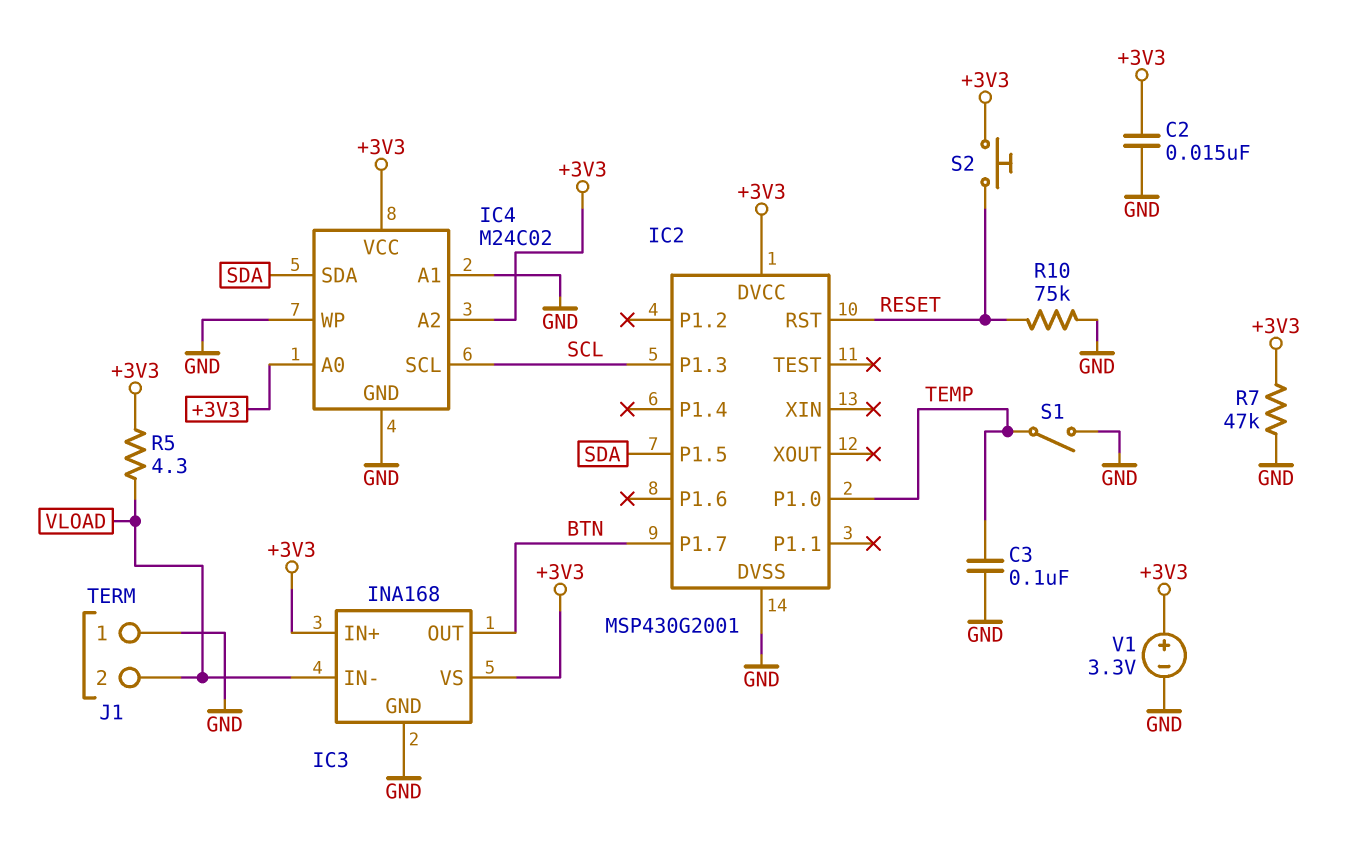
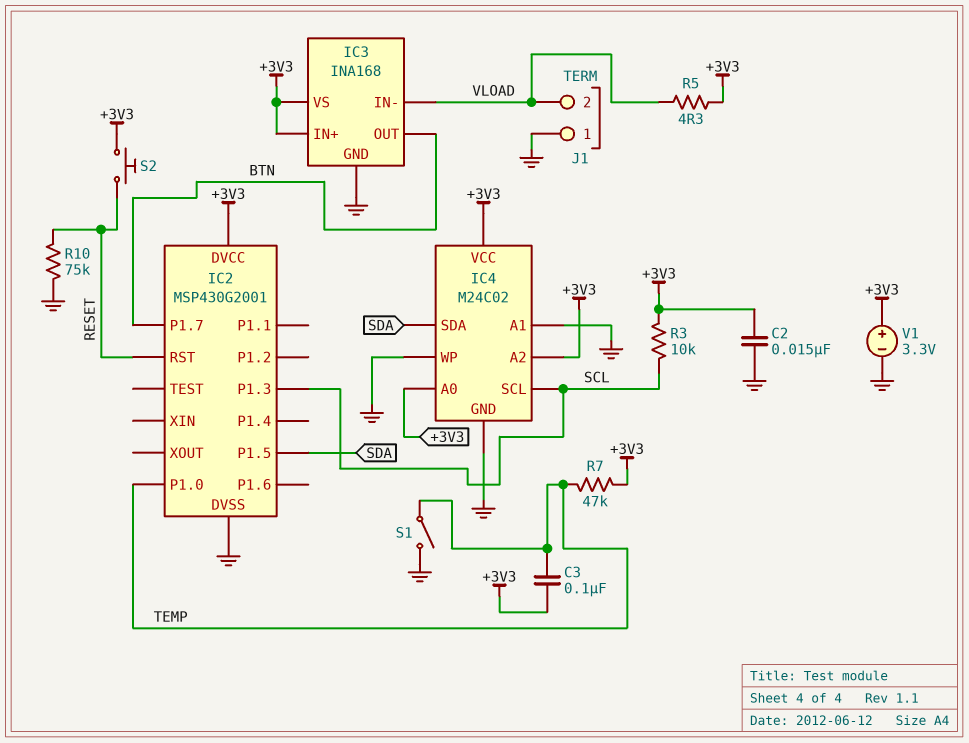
C3: 100nF (GND, TEMP) -> 100nF (+3V3, TEMP)
R3: none -> 10k (+3V3, SCL)
R7: 47k (+3V3, GND) -> 47k (+3V3, TEMP)

